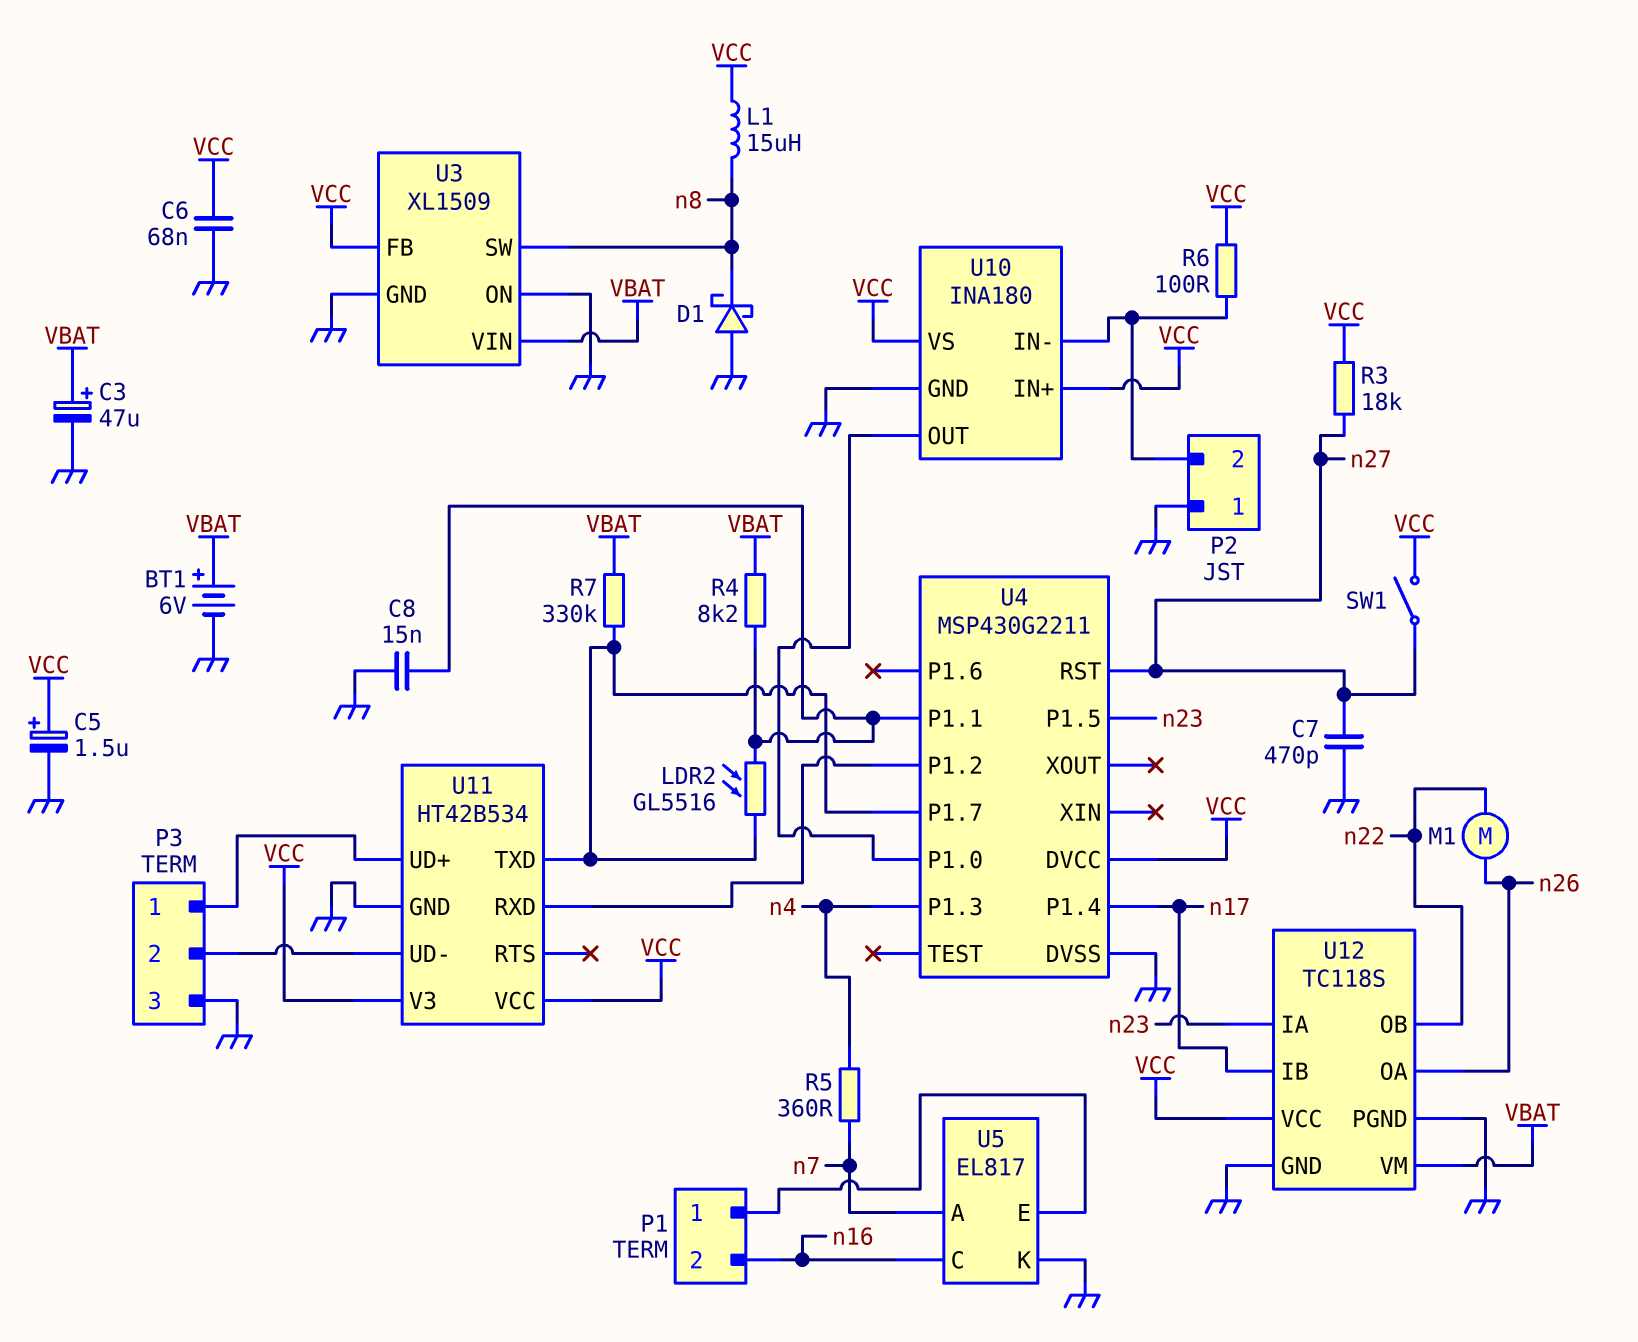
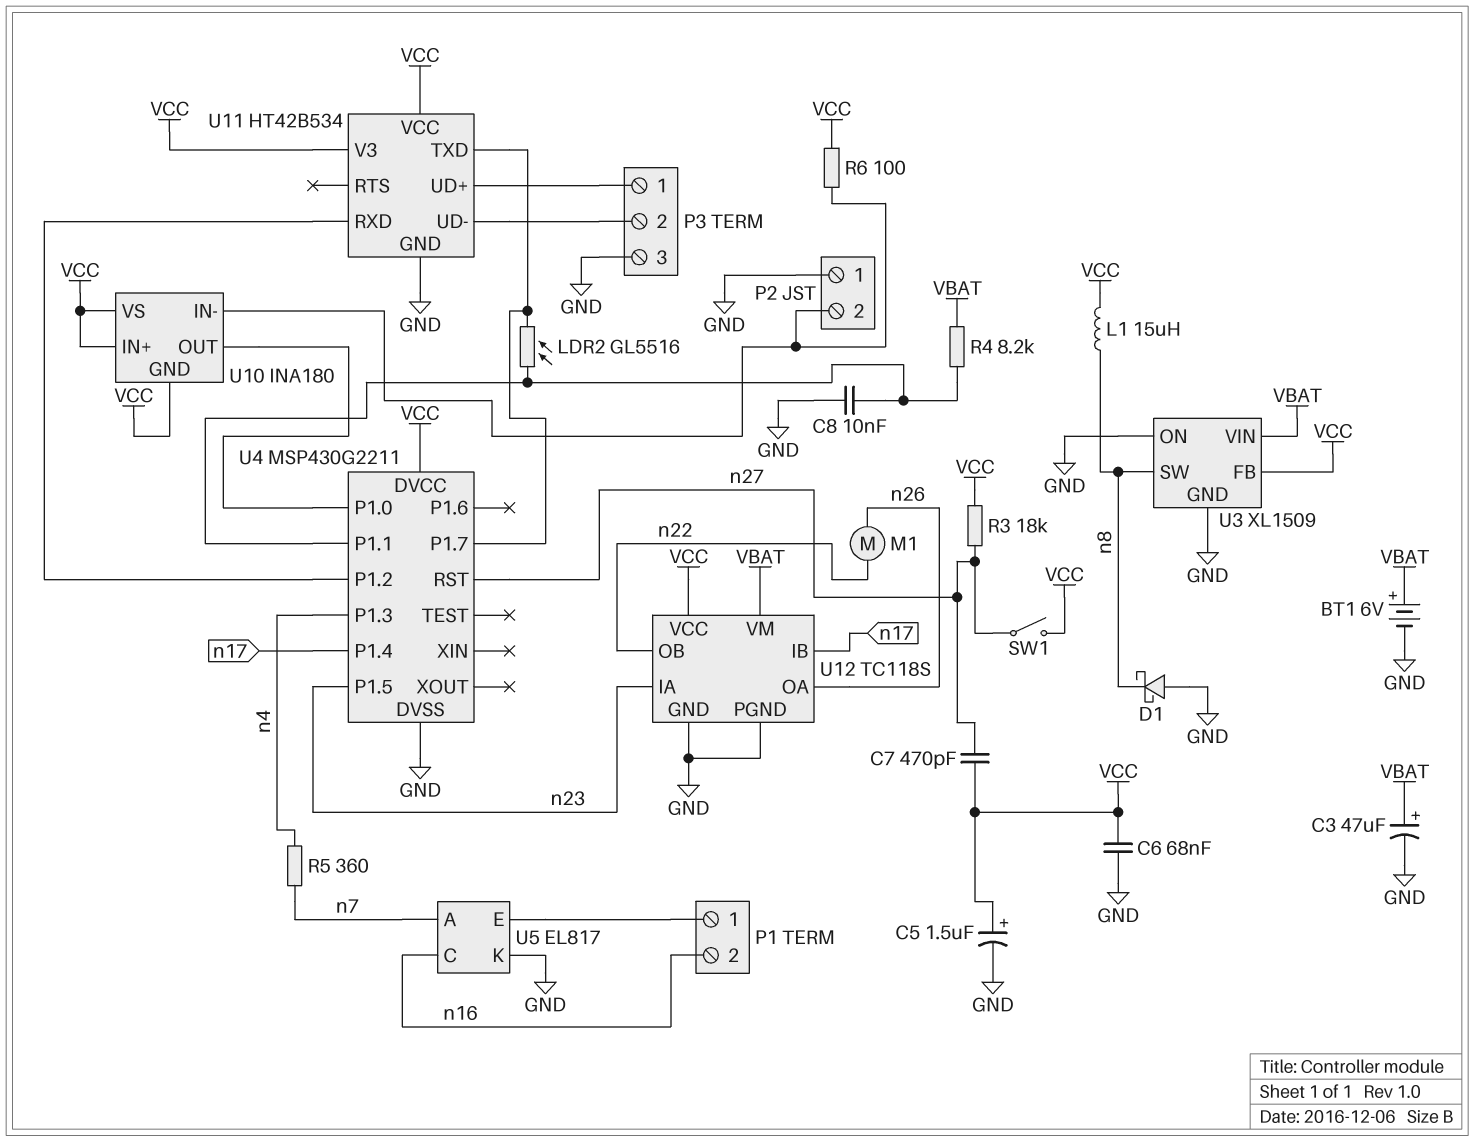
C7: 470pF (GND, n27) -> 470pF (VCC, n27)
C8: 15nF (GND, U4/P1.1) -> 10nF (GND, U4/P1.1)
R7: 330k (U4/P1.7, VBAT) -> none
U10 pin GND: GND -> VCC

